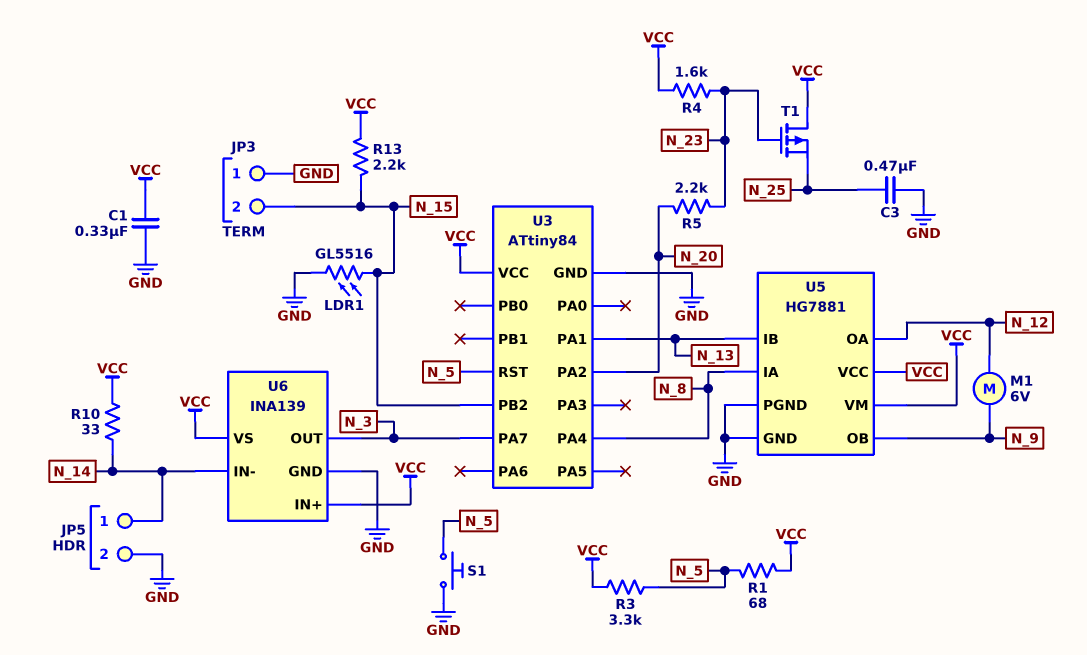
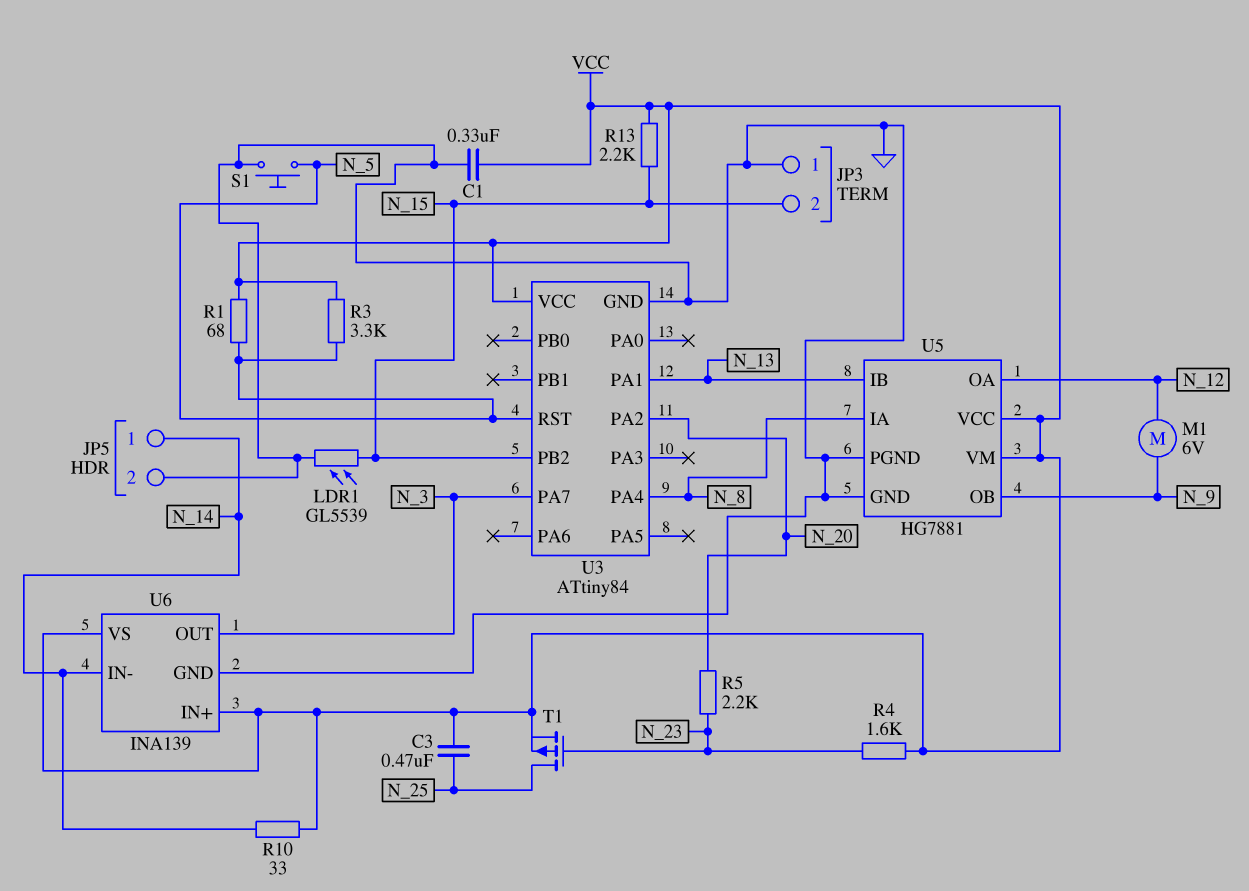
C3: 470nF (GND, N_25) -> 470nF (N_25, VCC)
LDR1: GL5516 (GND, N_15) -> GL5539 (GND, N_15)
T1: PMOS (G N_23, D VCC, S N_25) -> PMOS (G N_23, D N_25, S VCC)

